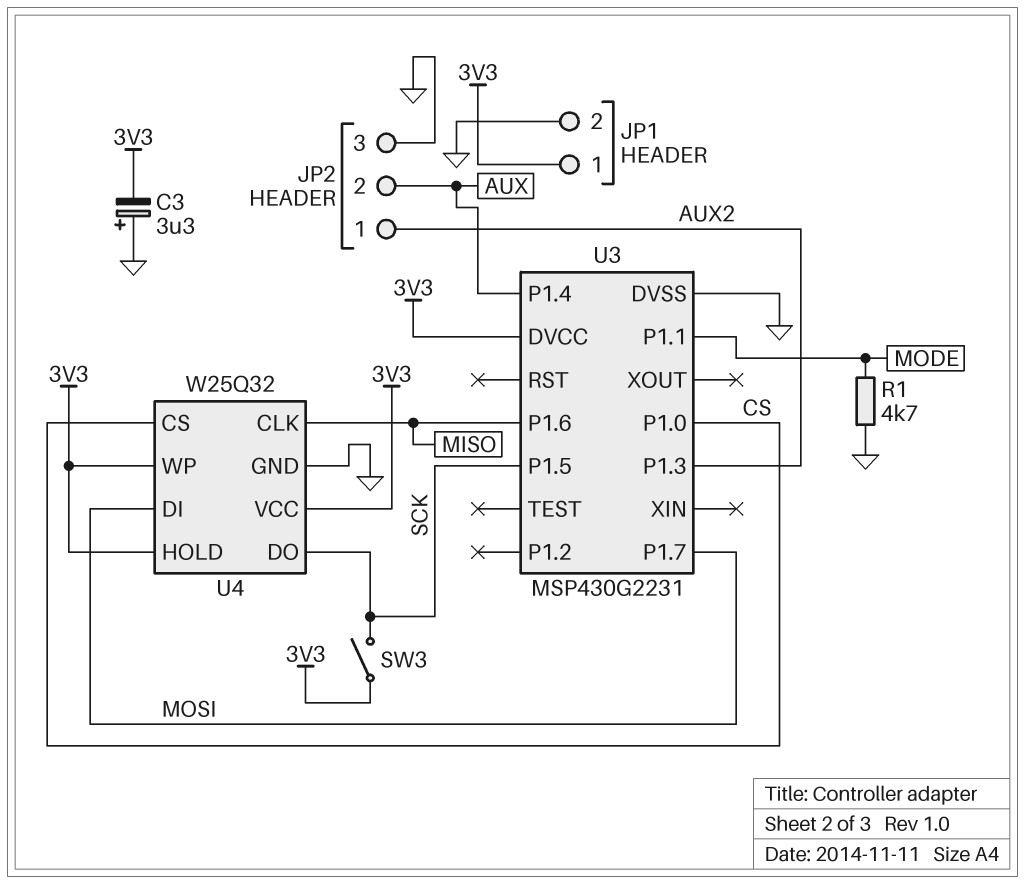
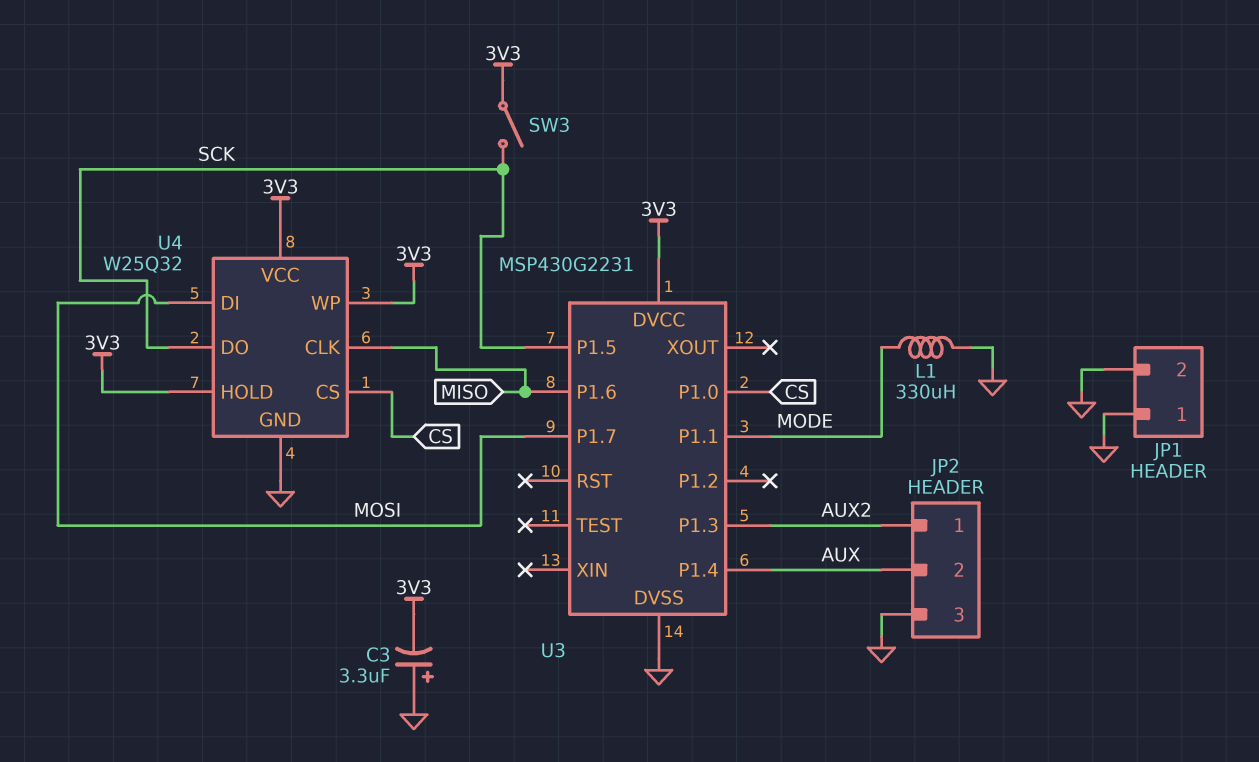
JP1 pin 1: 3V3 -> GND
L1: none -> 330uH (GND, MODE)
R1: 4.7k (GND, MODE) -> none

